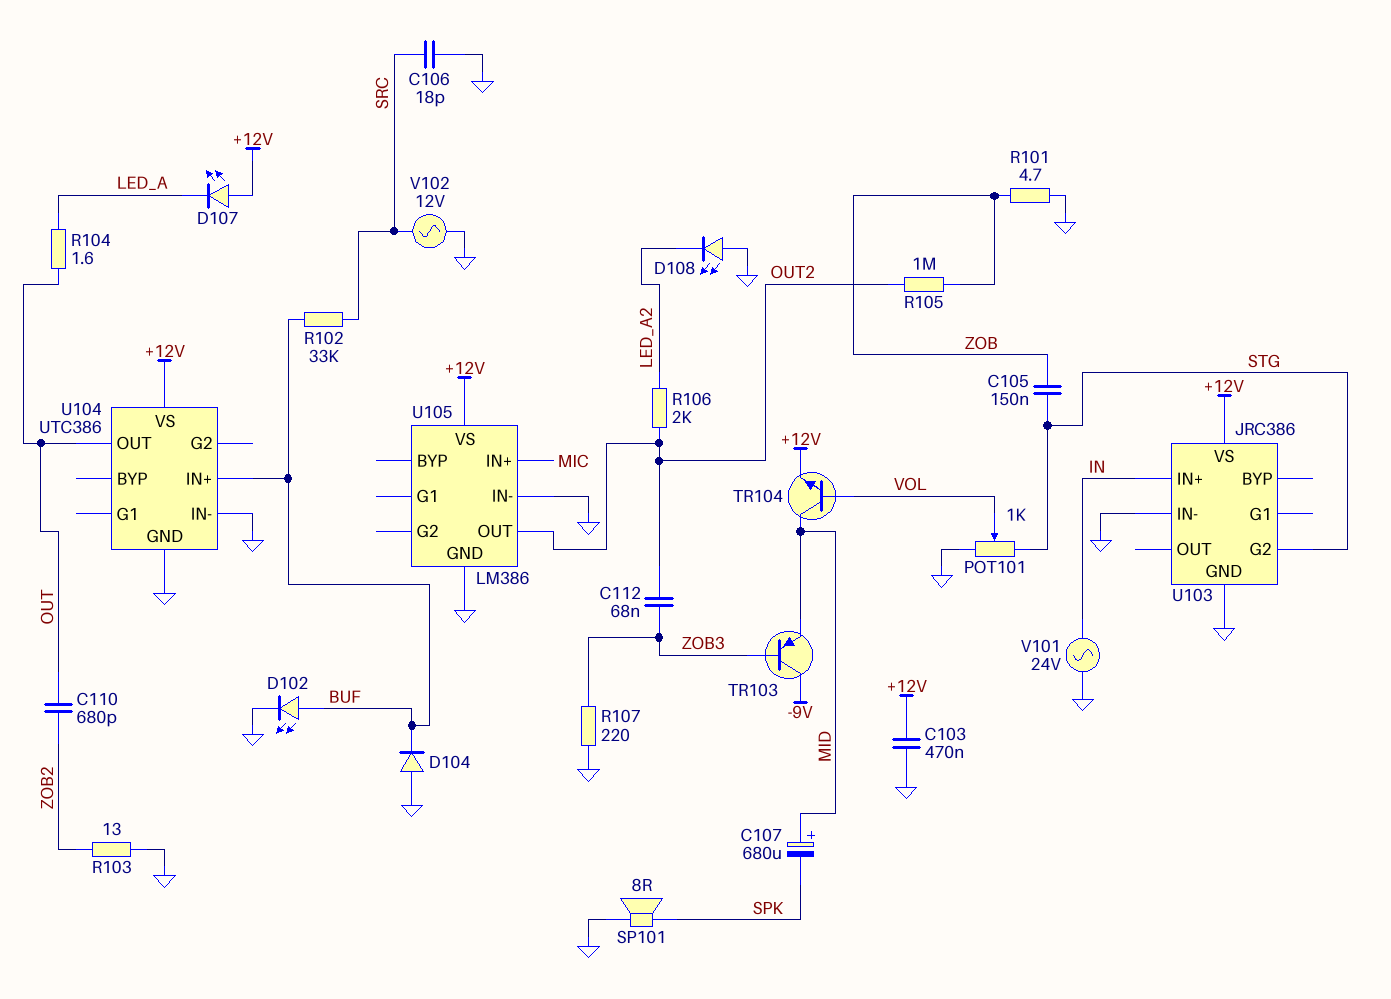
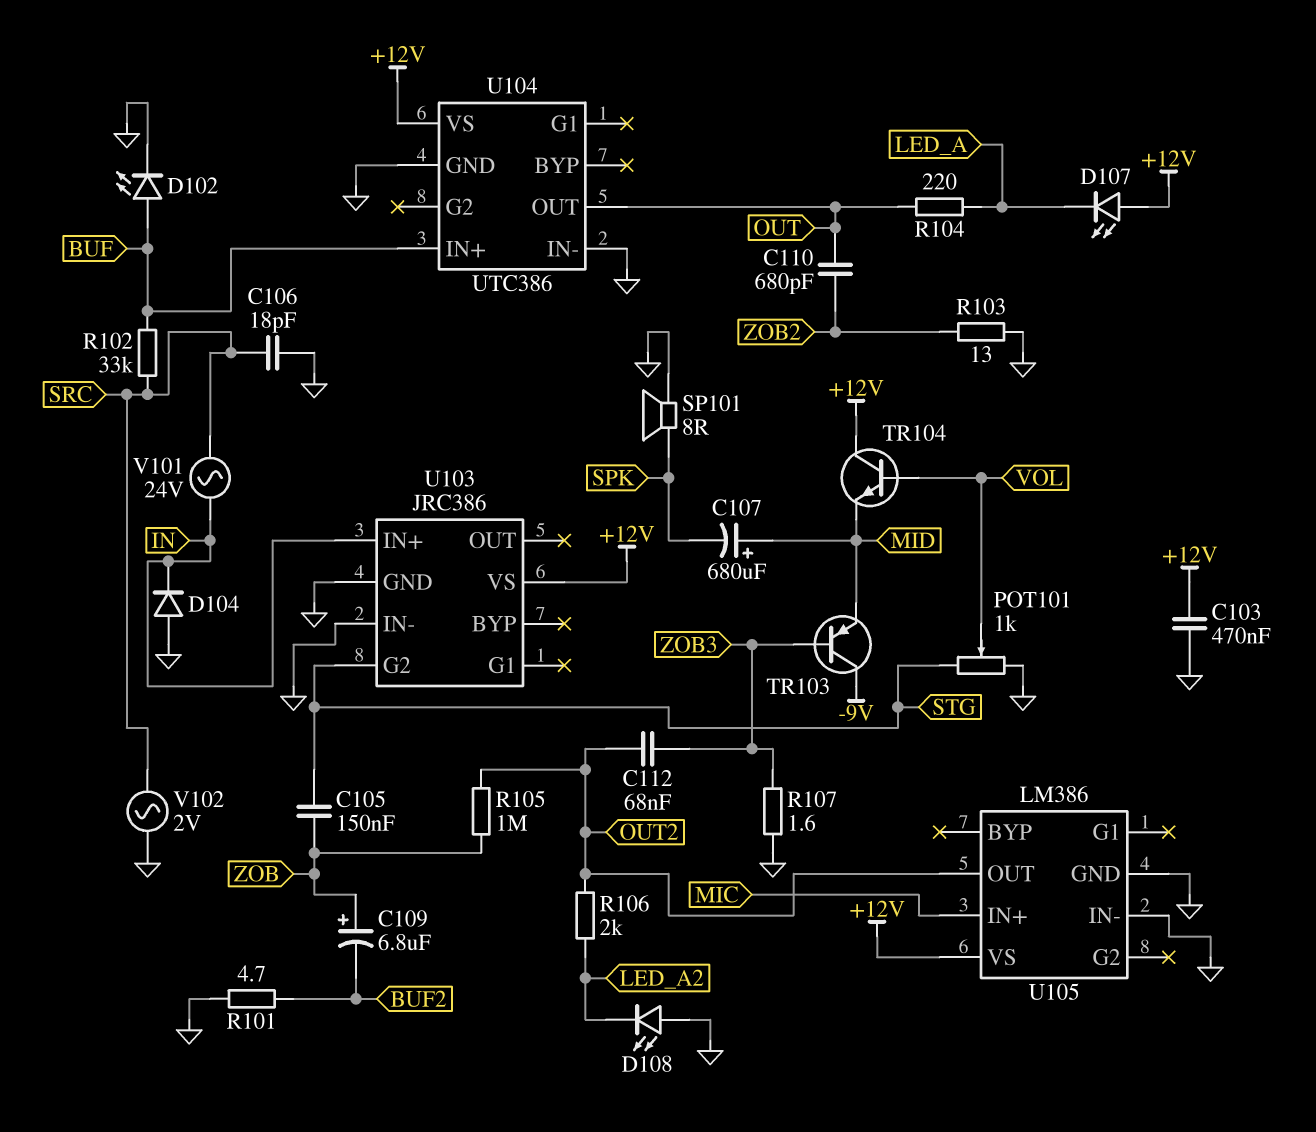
C109: none -> 6.8uF (plus ZOB, minus BUF2)
D104: diode (A GND, K BUF) -> diode (A GND, K IN)
R101: 4.7 (GND, ZOB) -> 4.7 (BUF2, GND)
R104: 1.6 (LED_A, OUT) -> 220 (LED_A, OUT)
R107: 220 (GND, ZOB3) -> 1.6 (GND, ZOB3)
TR104: NPN (B VOL, C MID, E +12V) -> NPN (B VOL, C +12V, E MID)
V101: AC 24V (GND, IN) -> AC 24V (IN, SRC)
V102: AC 12V (GND, SRC) -> AC 2V (GND, SRC)

